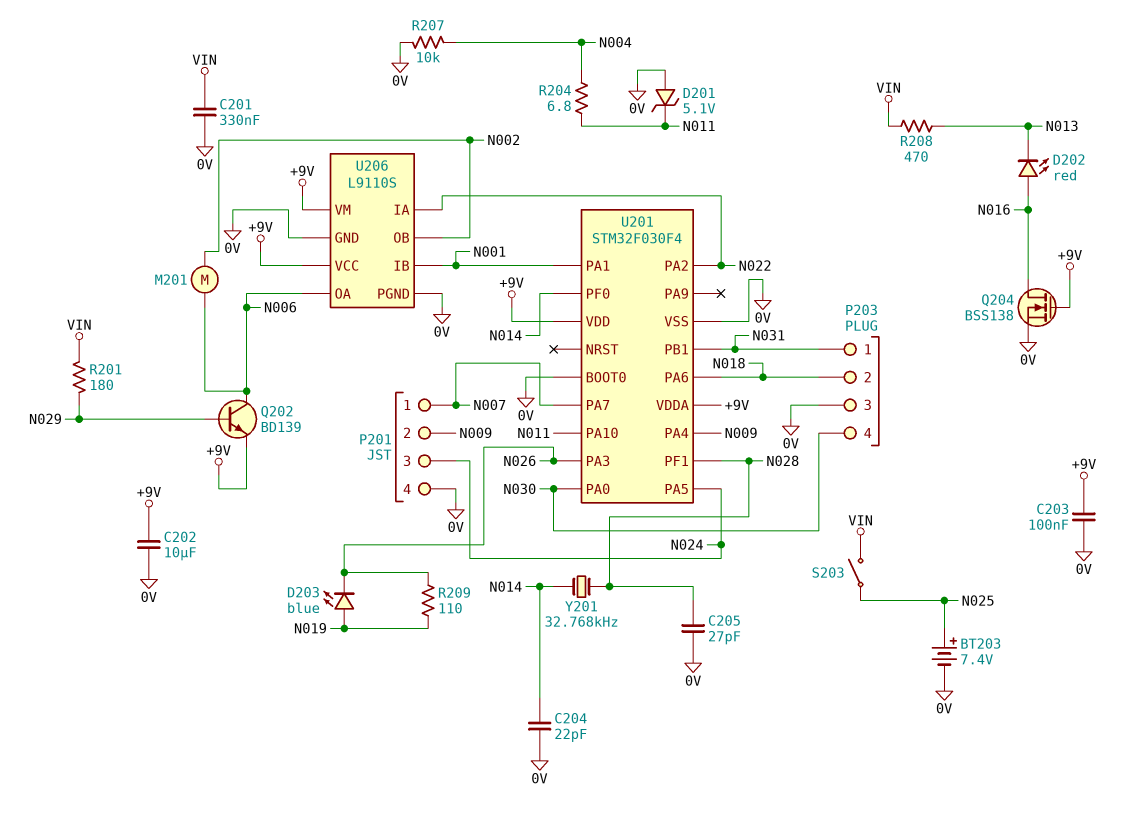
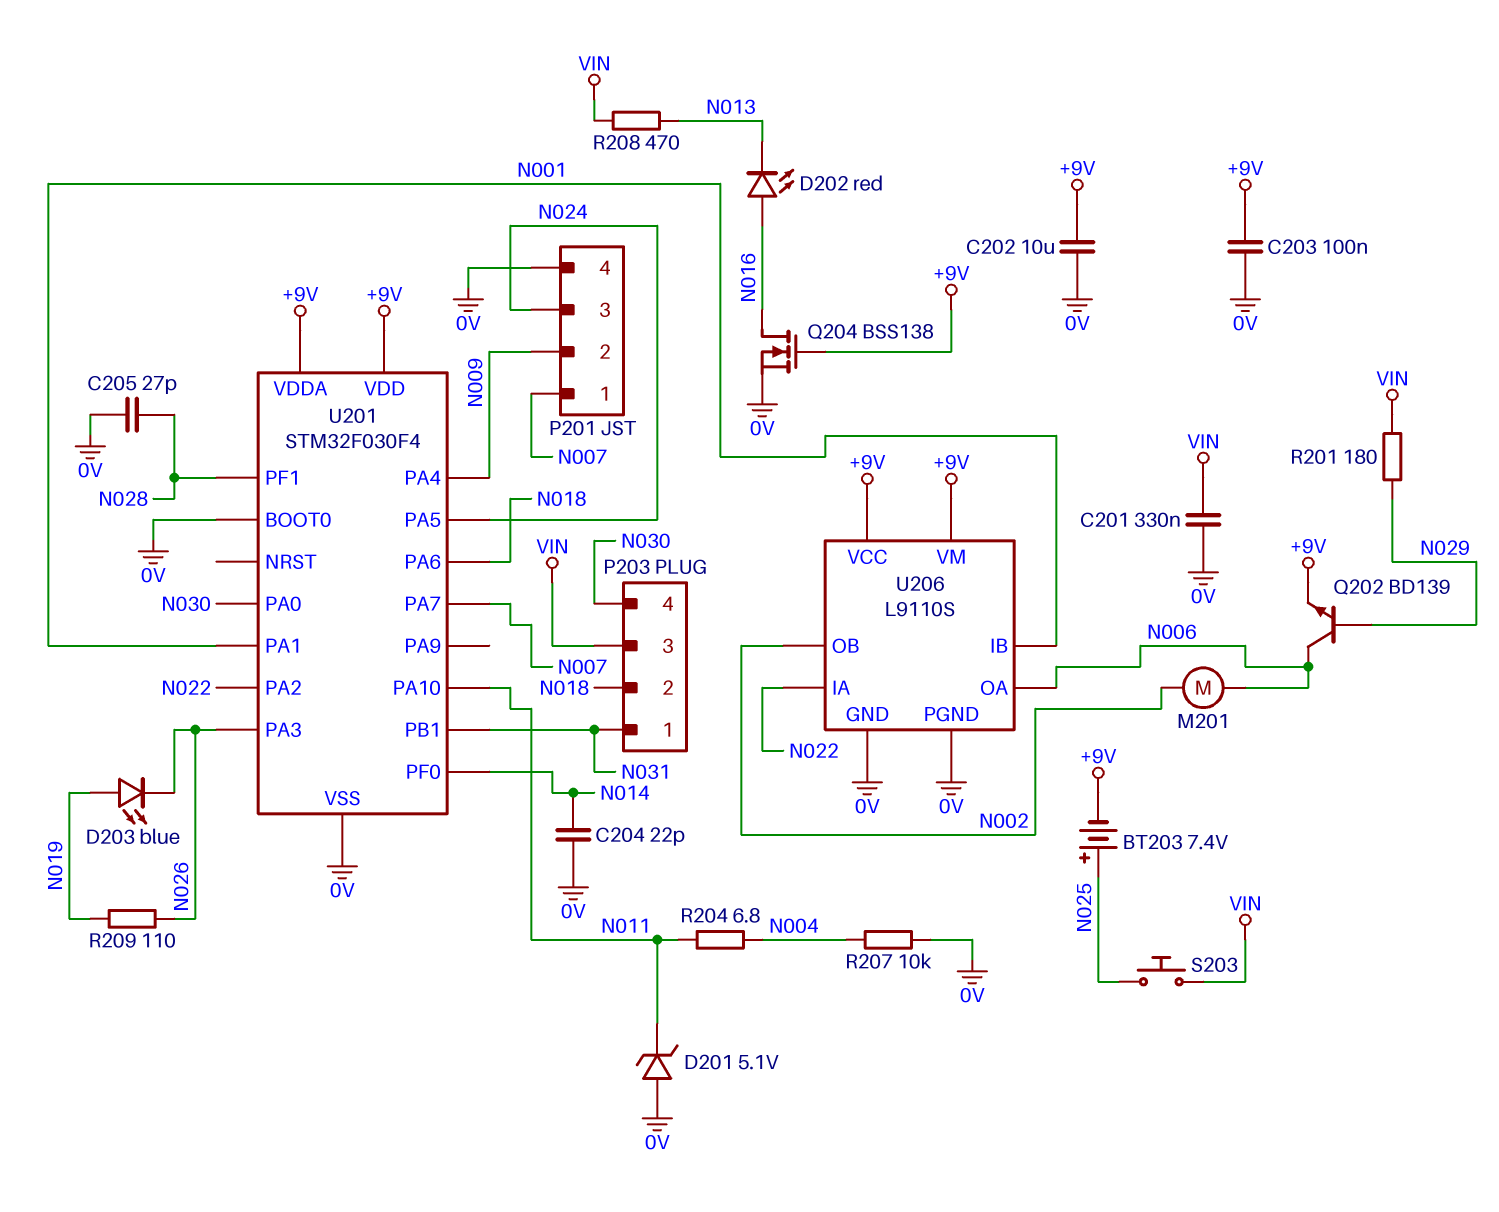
BT203: 7.4V (plus N025, minus 0V) -> 7.4V (plus N025, minus +9V)
P203 pin 3: 0V -> VIN
S203: switch (N025, VIN) -> button (N025, VIN)
Y201: 32.768kHz (N014, N028) -> none

